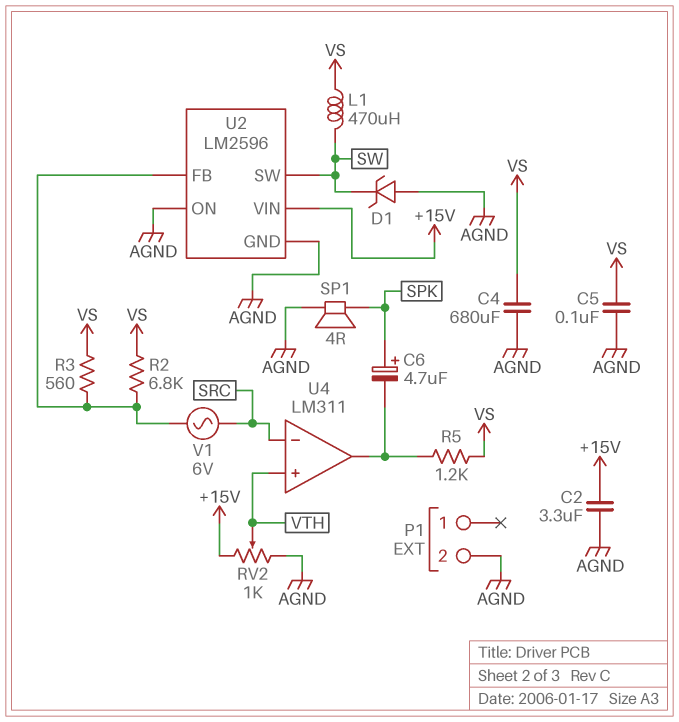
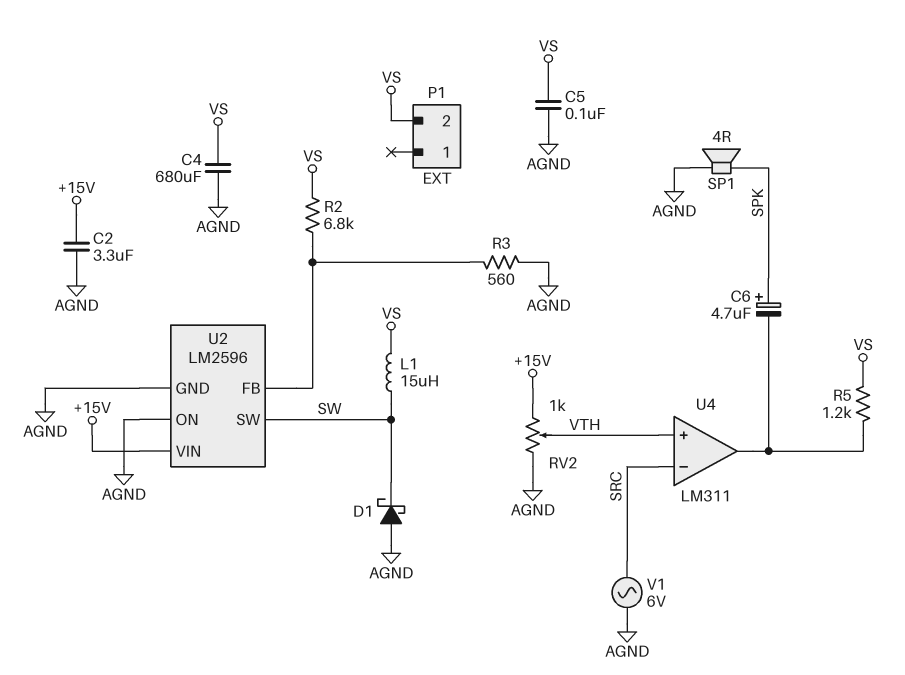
D1: zener (A AGND, K SW) -> schottky (A AGND, K SW)
L1: 470uH (SW, VS) -> 15uH (SW, VS)
P1 pin 2: AGND -> VS
R3: 560 (U2/FB, VS) -> 560 (AGND, U2/FB)
V1: AC 6V (SRC, U2/FB) -> AC 6V (AGND, SRC)

